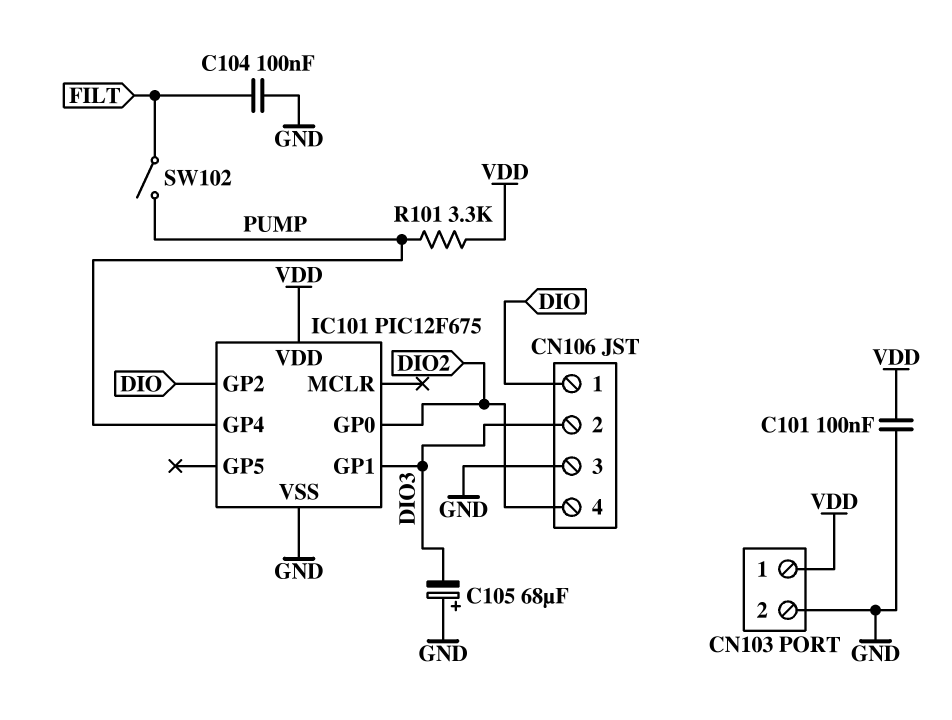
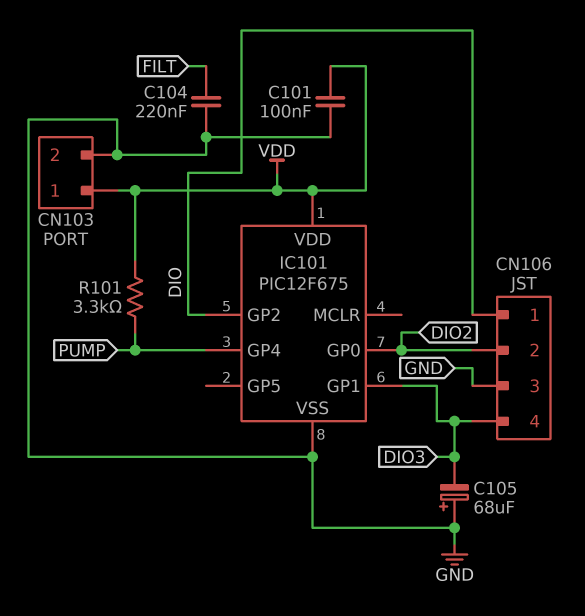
C104: 100nF (FILT, GND) -> 220nF (FILT, GND)
CN106 pin 2: DIO3 -> DIO2
CN106 pin 4: DIO2 -> DIO3
SW102: switch (FILT, PUMP) -> none

